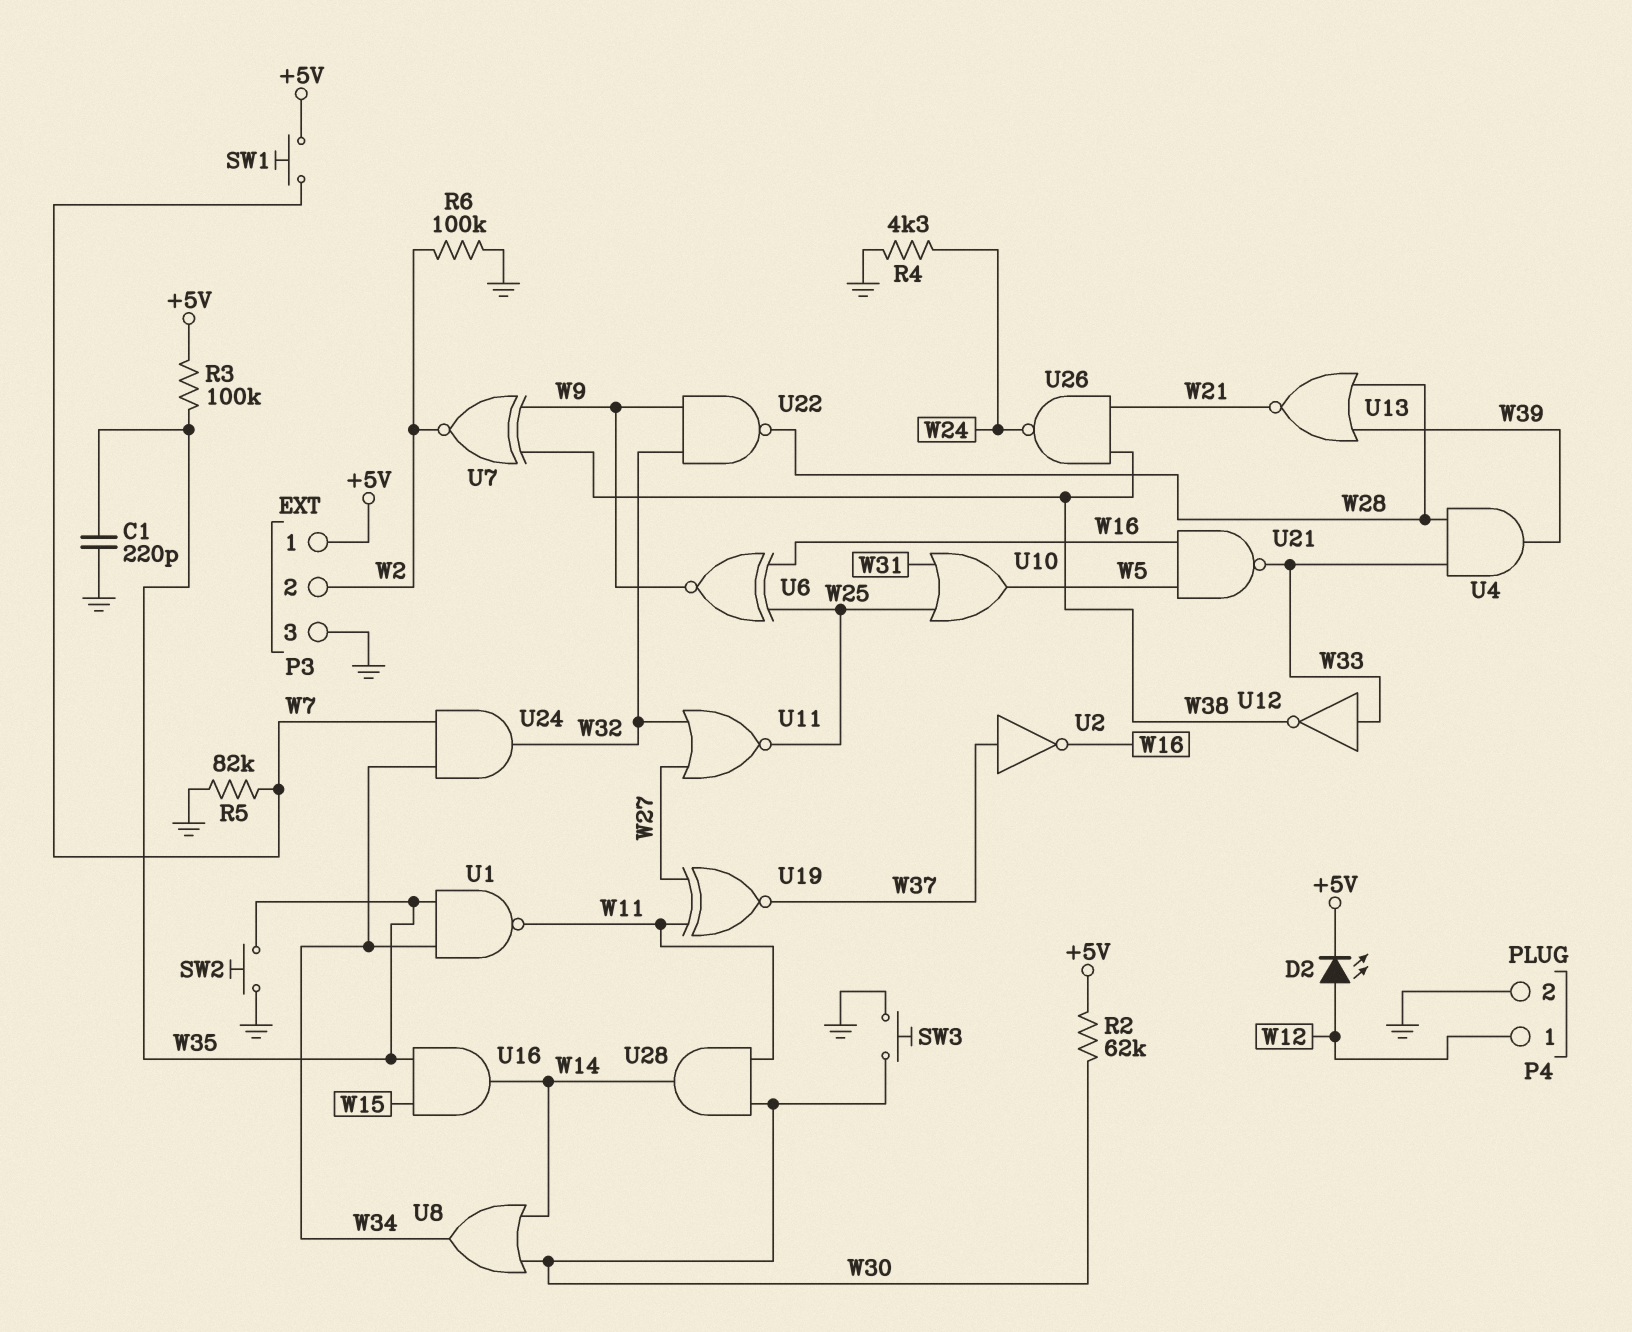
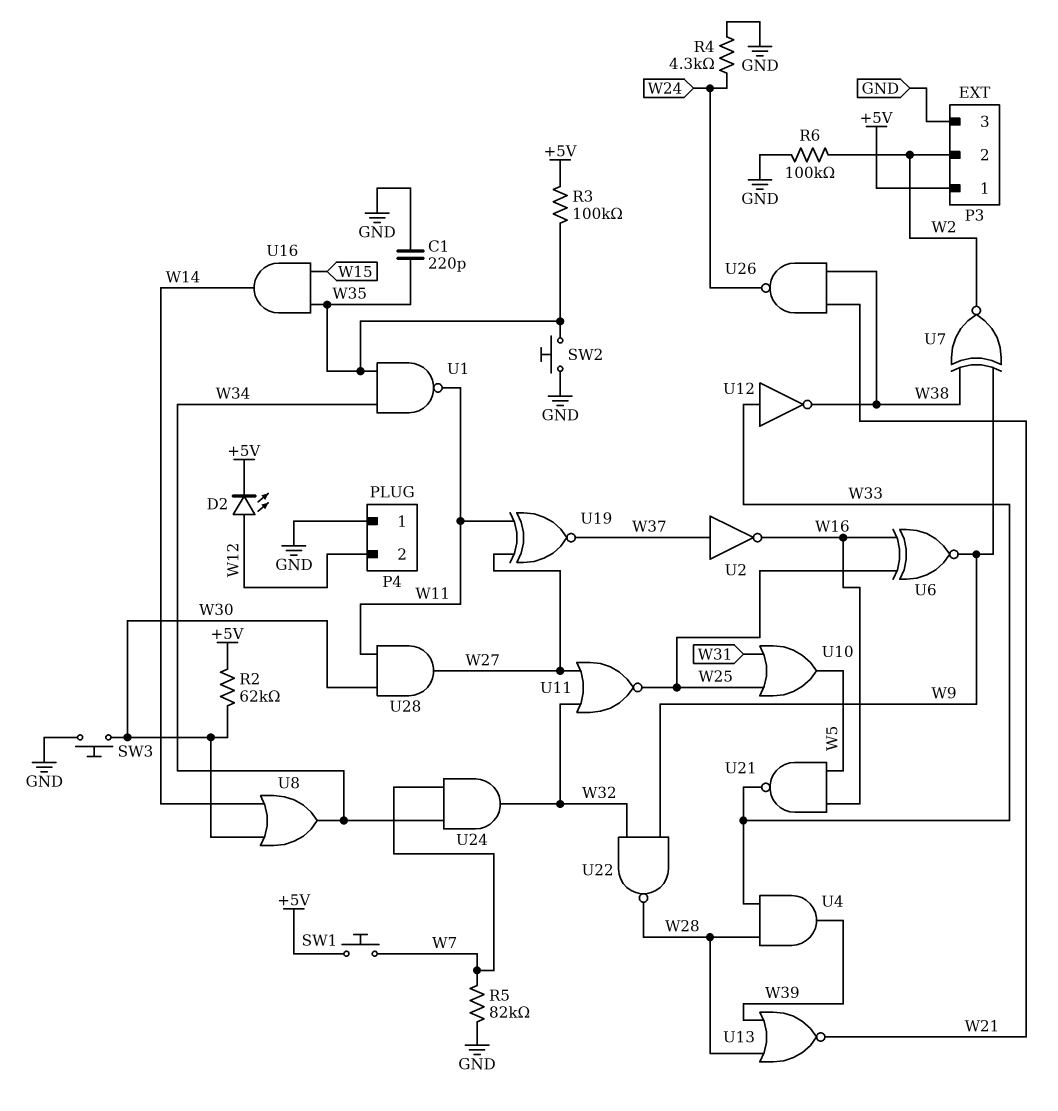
P4 pin 1: W12 -> GND
P4 pin 2: GND -> W12
U28: AND (in W11, in W30, out W14) -> AND (in W11, in W30, out W27)

